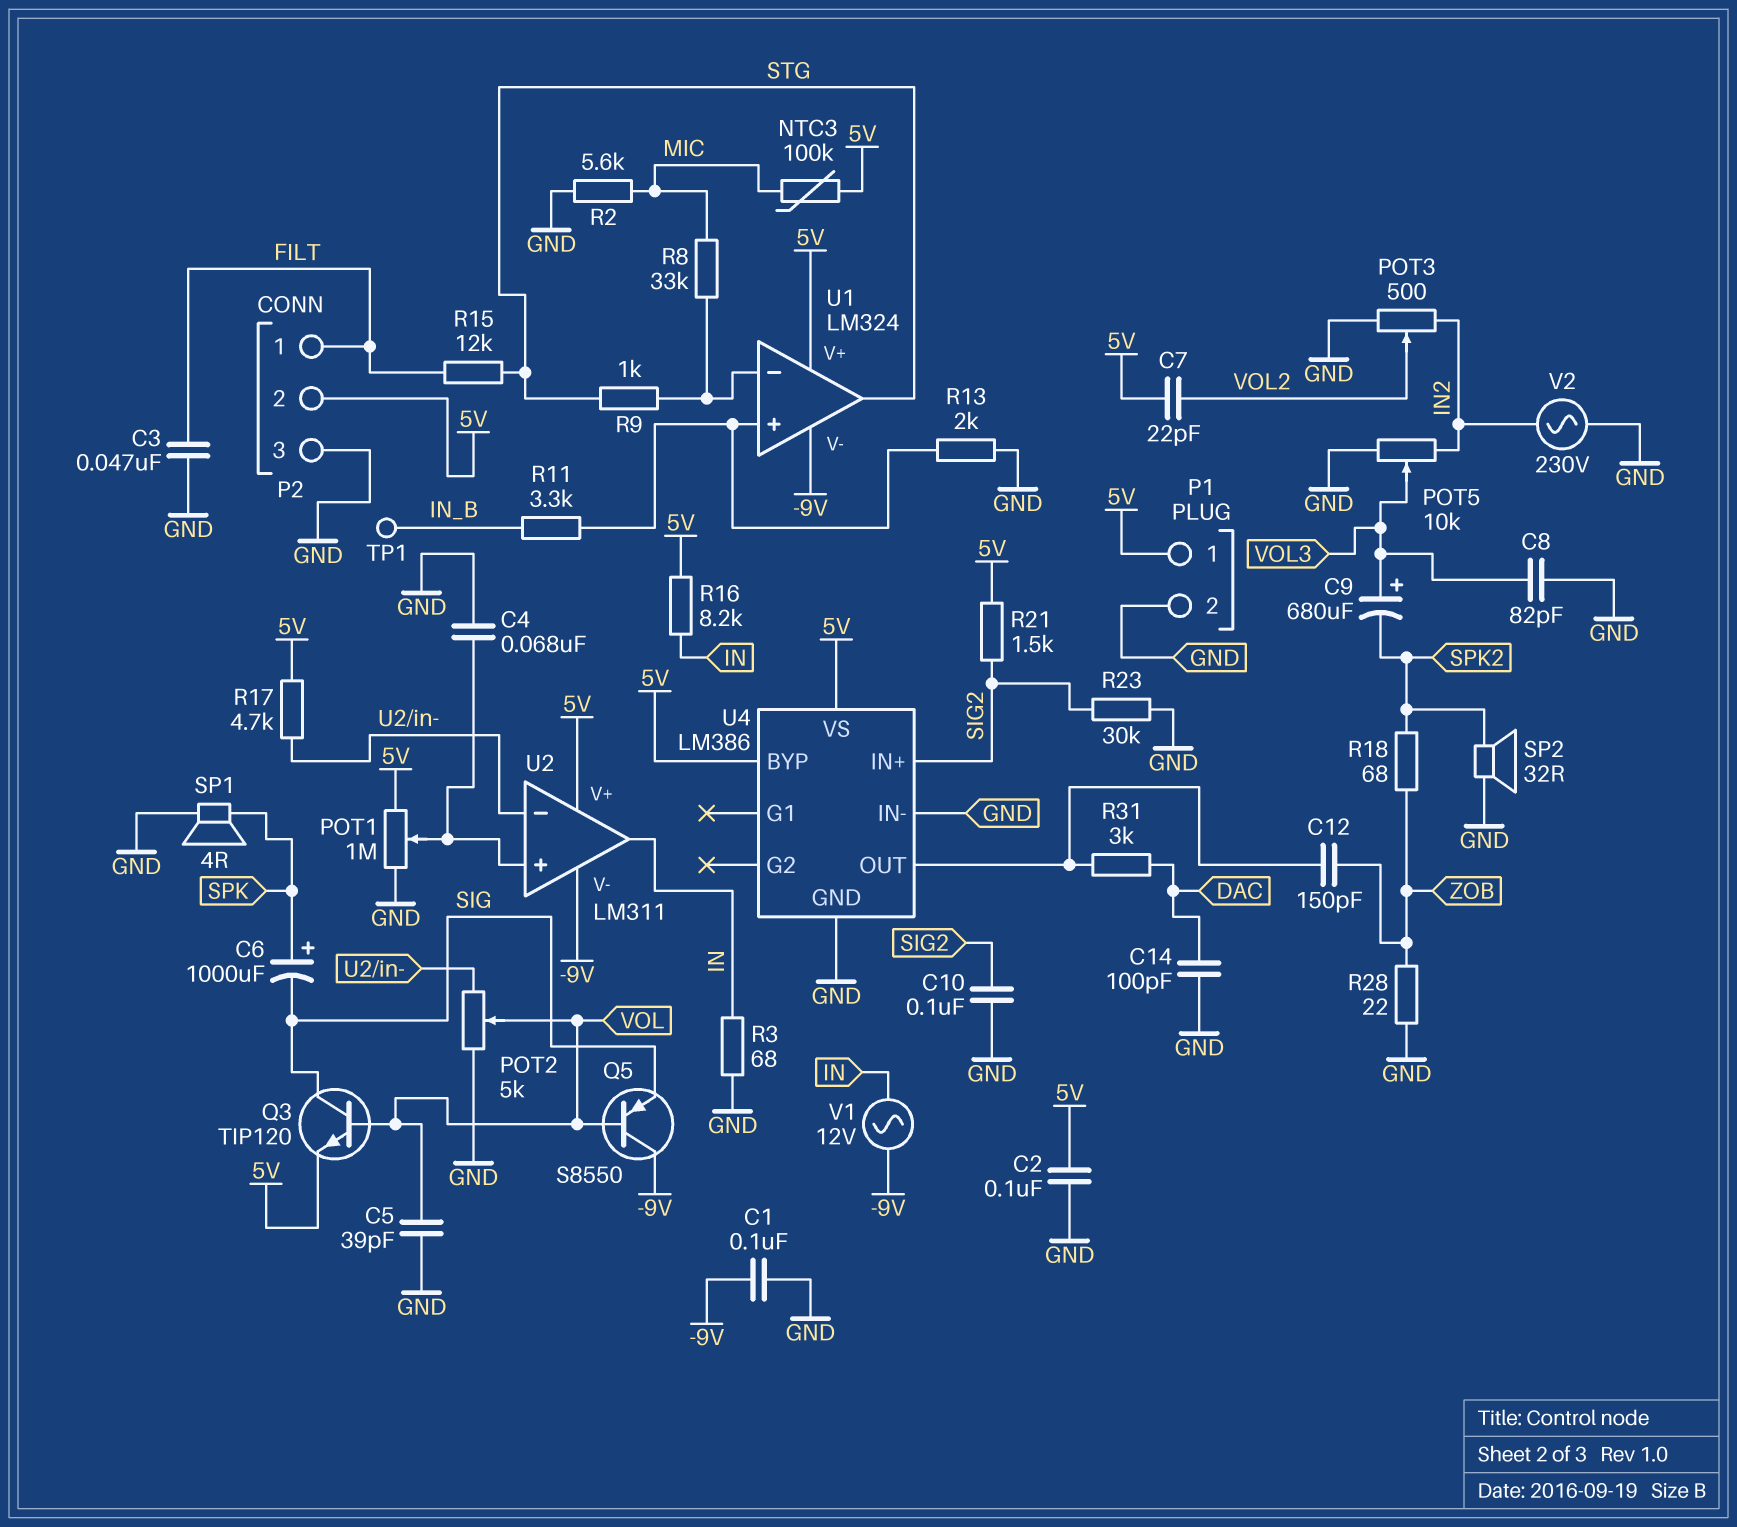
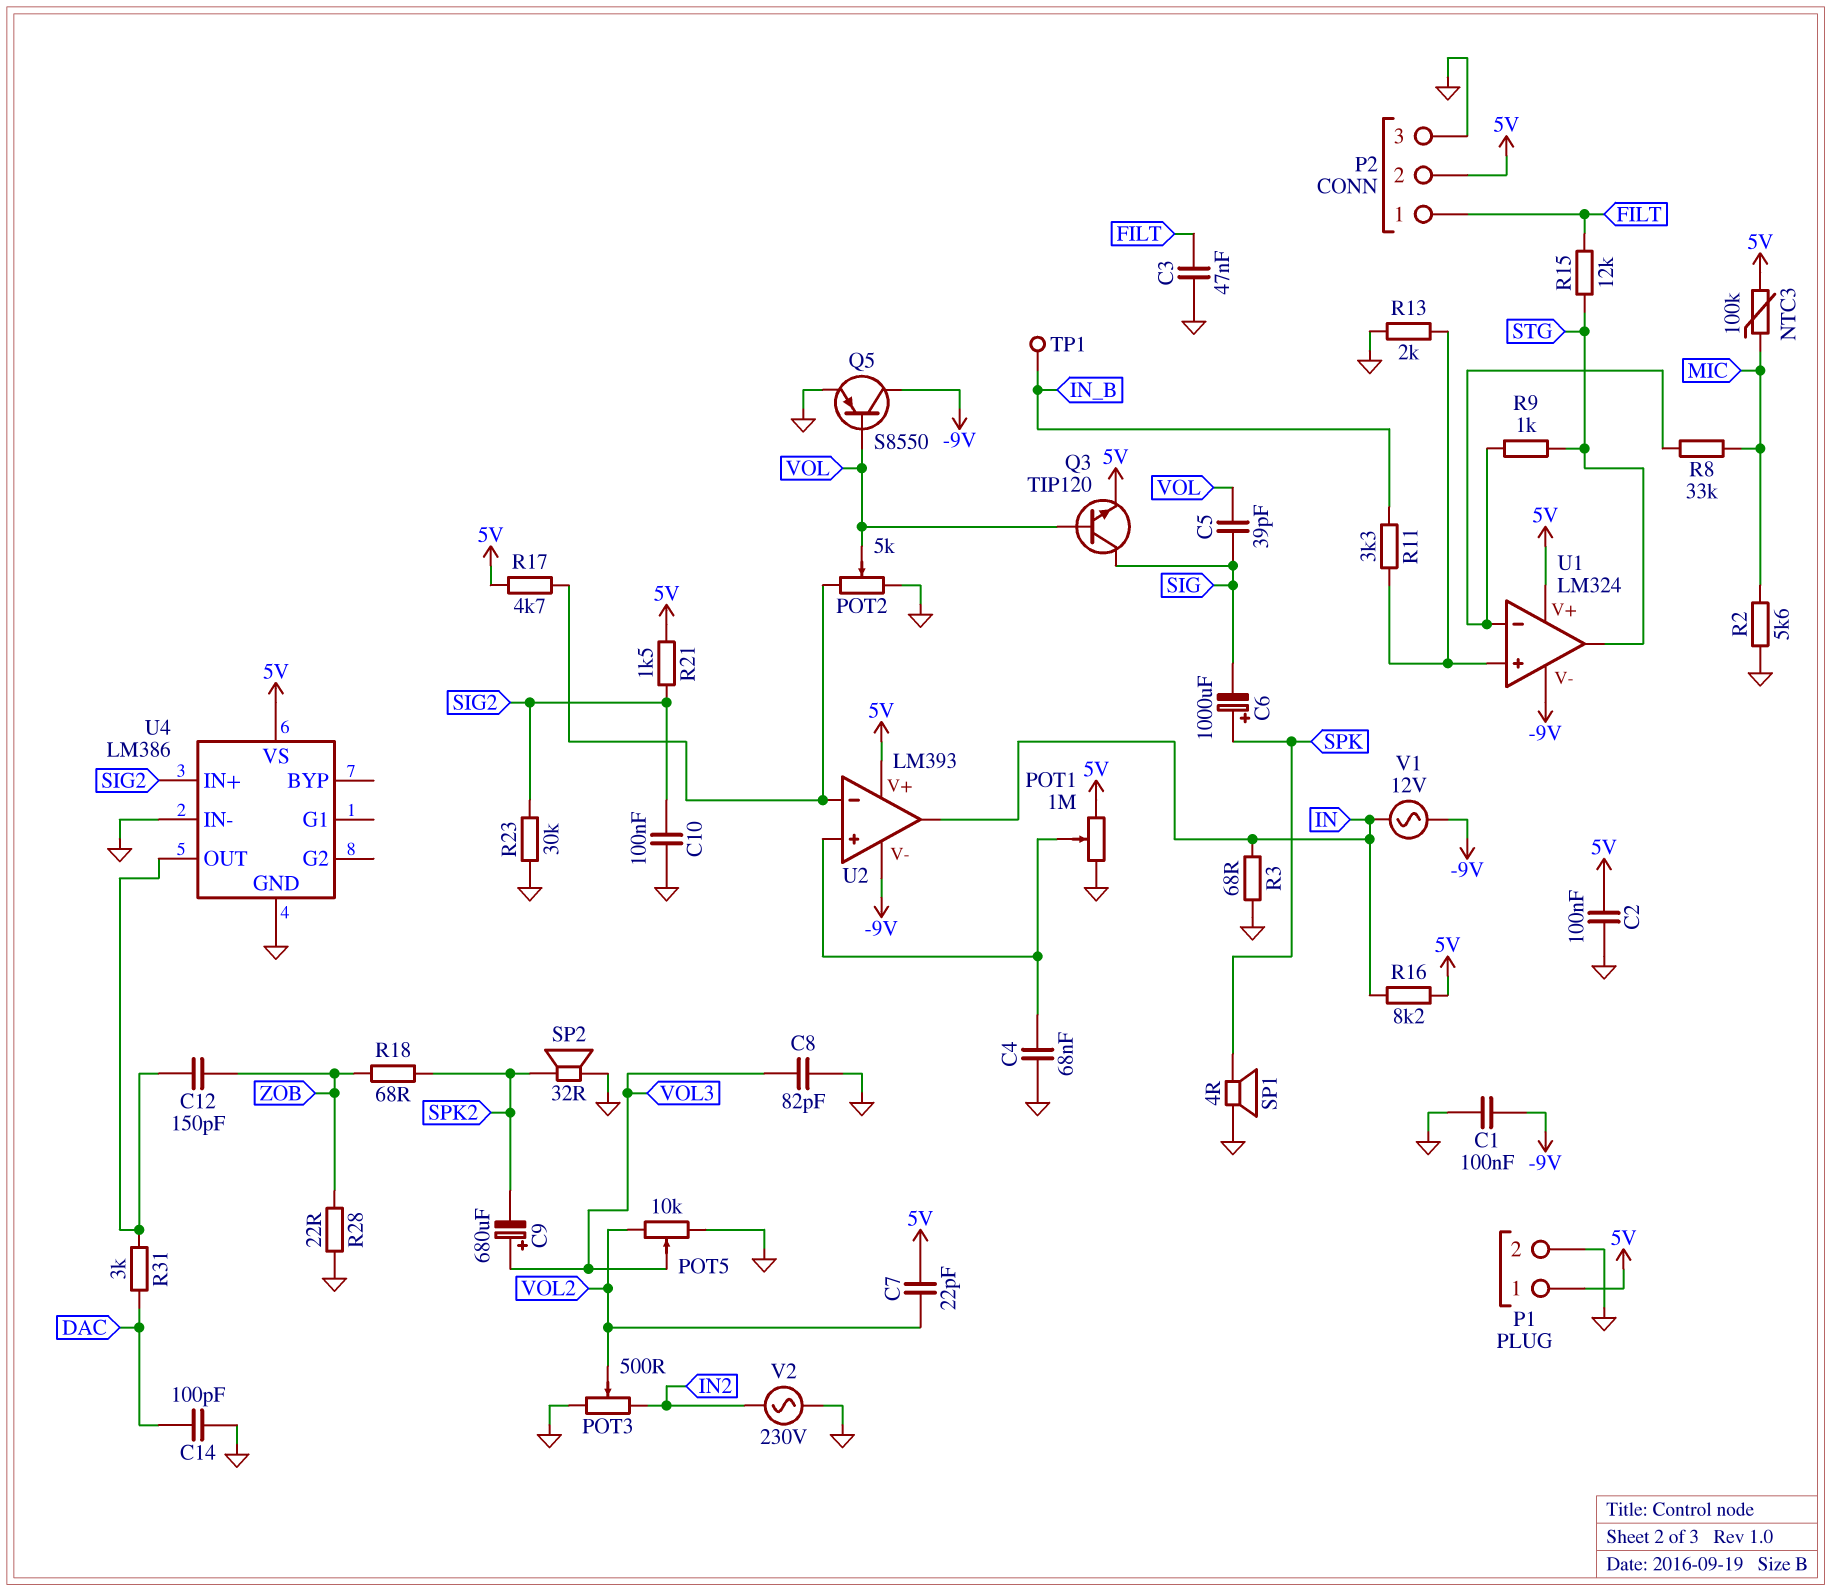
C5: 39pF (GND, VOL) -> 39pF (SIG, VOL)
POT5: 10k (GND, IN2, wiper VOL3) -> 10k (GND, VOL2, wiper VOL3)
Q5: PNP S8550 (B VOL, C -9V, E SIG) -> PNP S8550 (B VOL, C -9V, E GND)
U2: LM311 -> LM393
U4 pin BYP: 5V -> none

